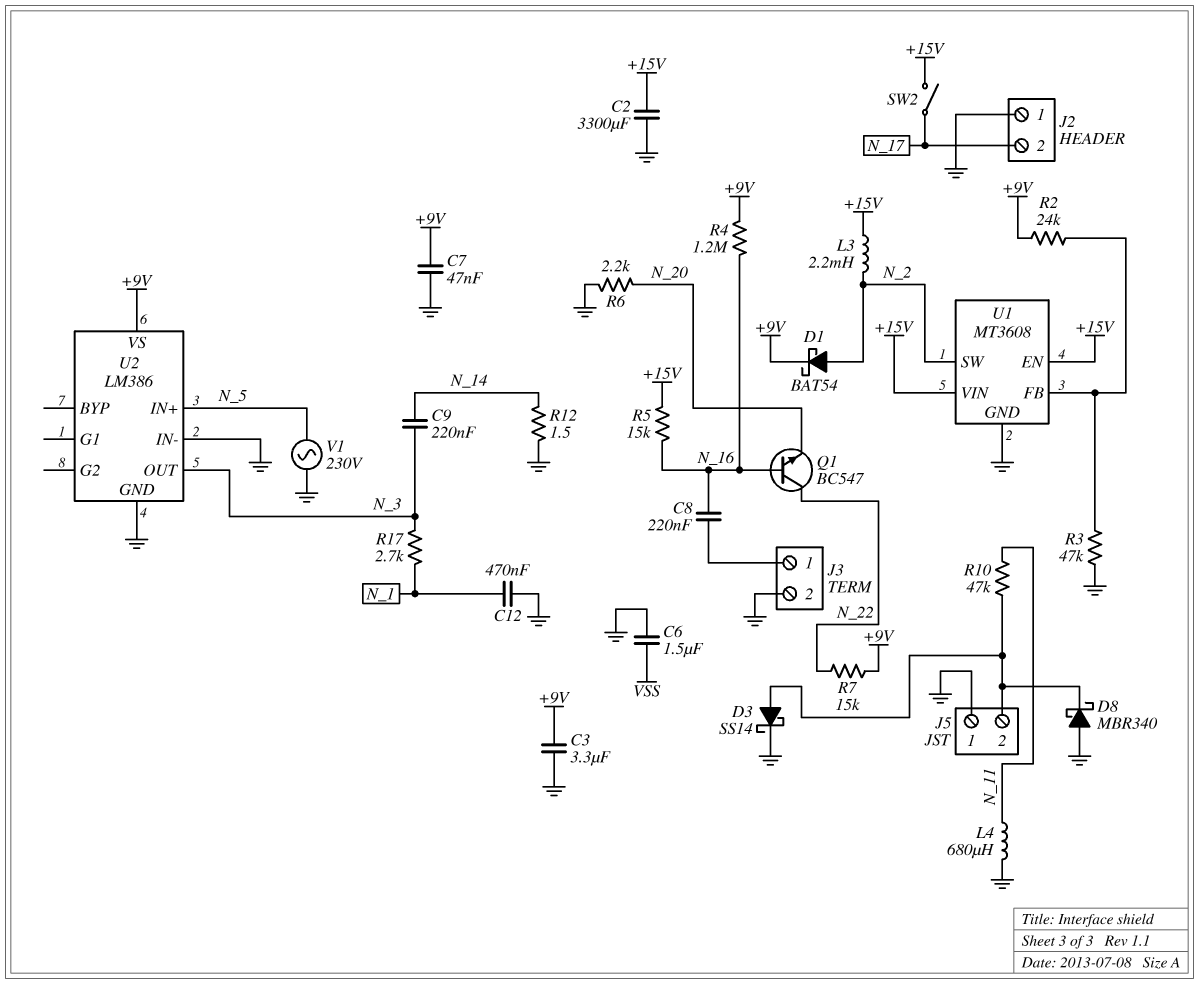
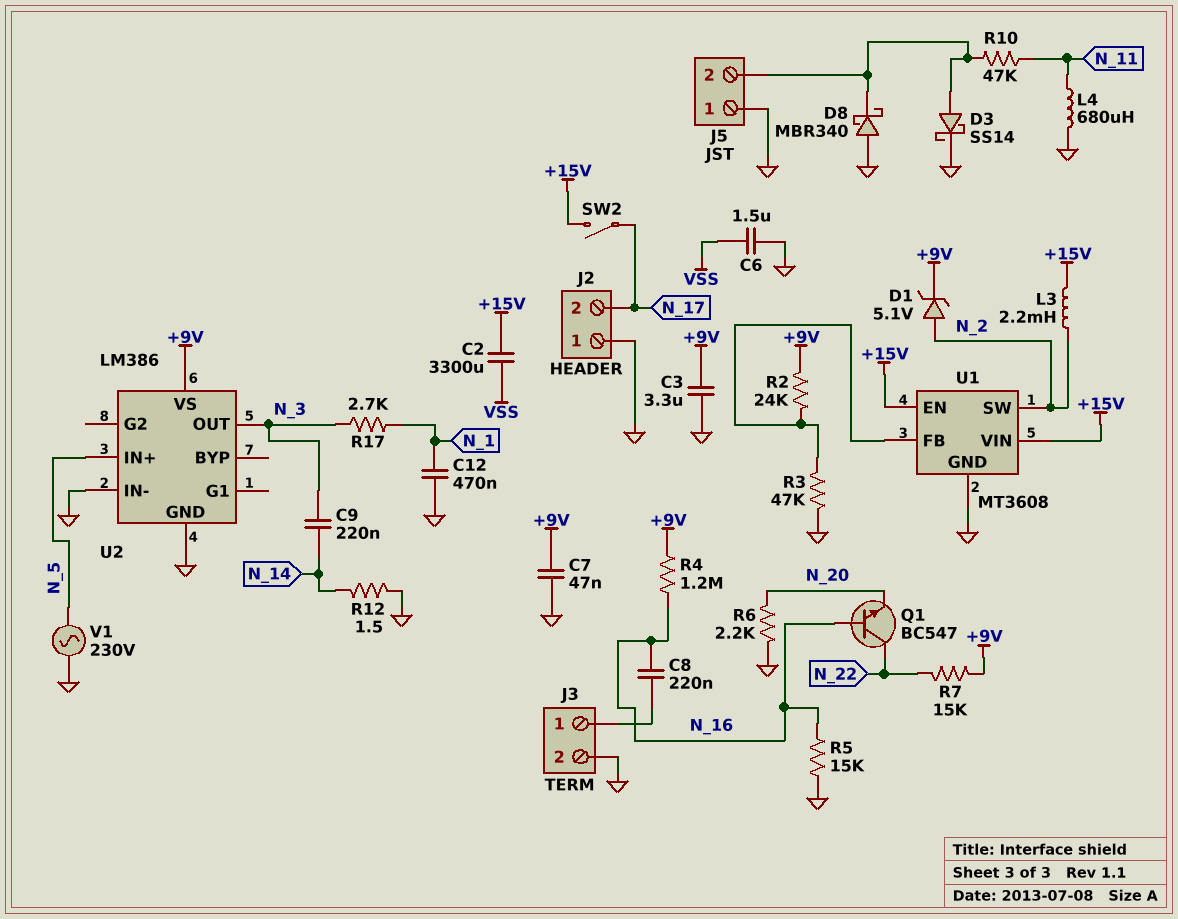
C2: 3300uF (+15V, GND) -> 3300uF (+15V, VSS)
D1: schottky BAT54 (A N_2, K +9V) -> zener 5.1V (A N_2, K +9V)
R5: 15k (+15V, N_16) -> 15k (GND, N_16)

